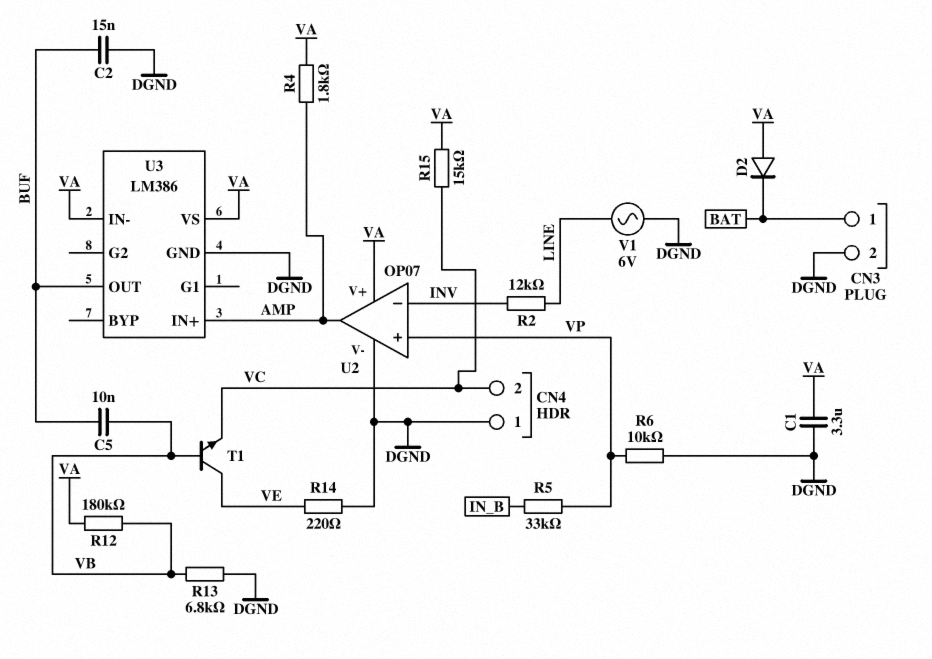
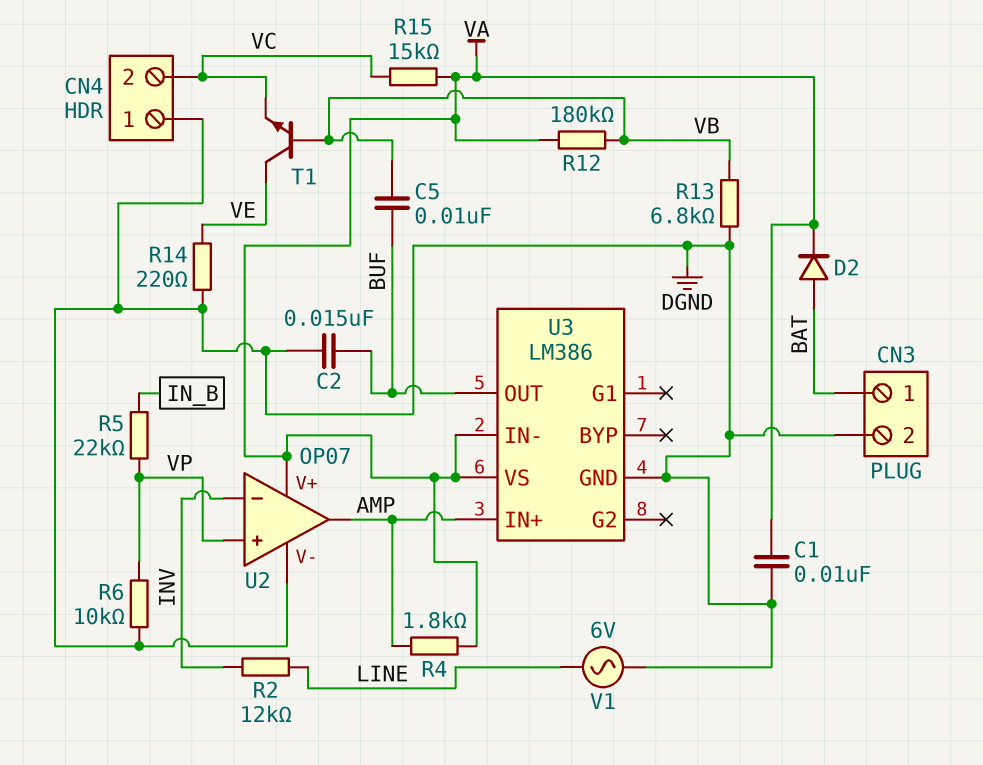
C1: 3.3uF (DGND, VA) -> 10nF (DGND, VA)
D2: diode (A VA, K BAT) -> diode (A BAT, K VA)
R5: 33k (IN_B, VP) -> 22k (IN_B, VP)

